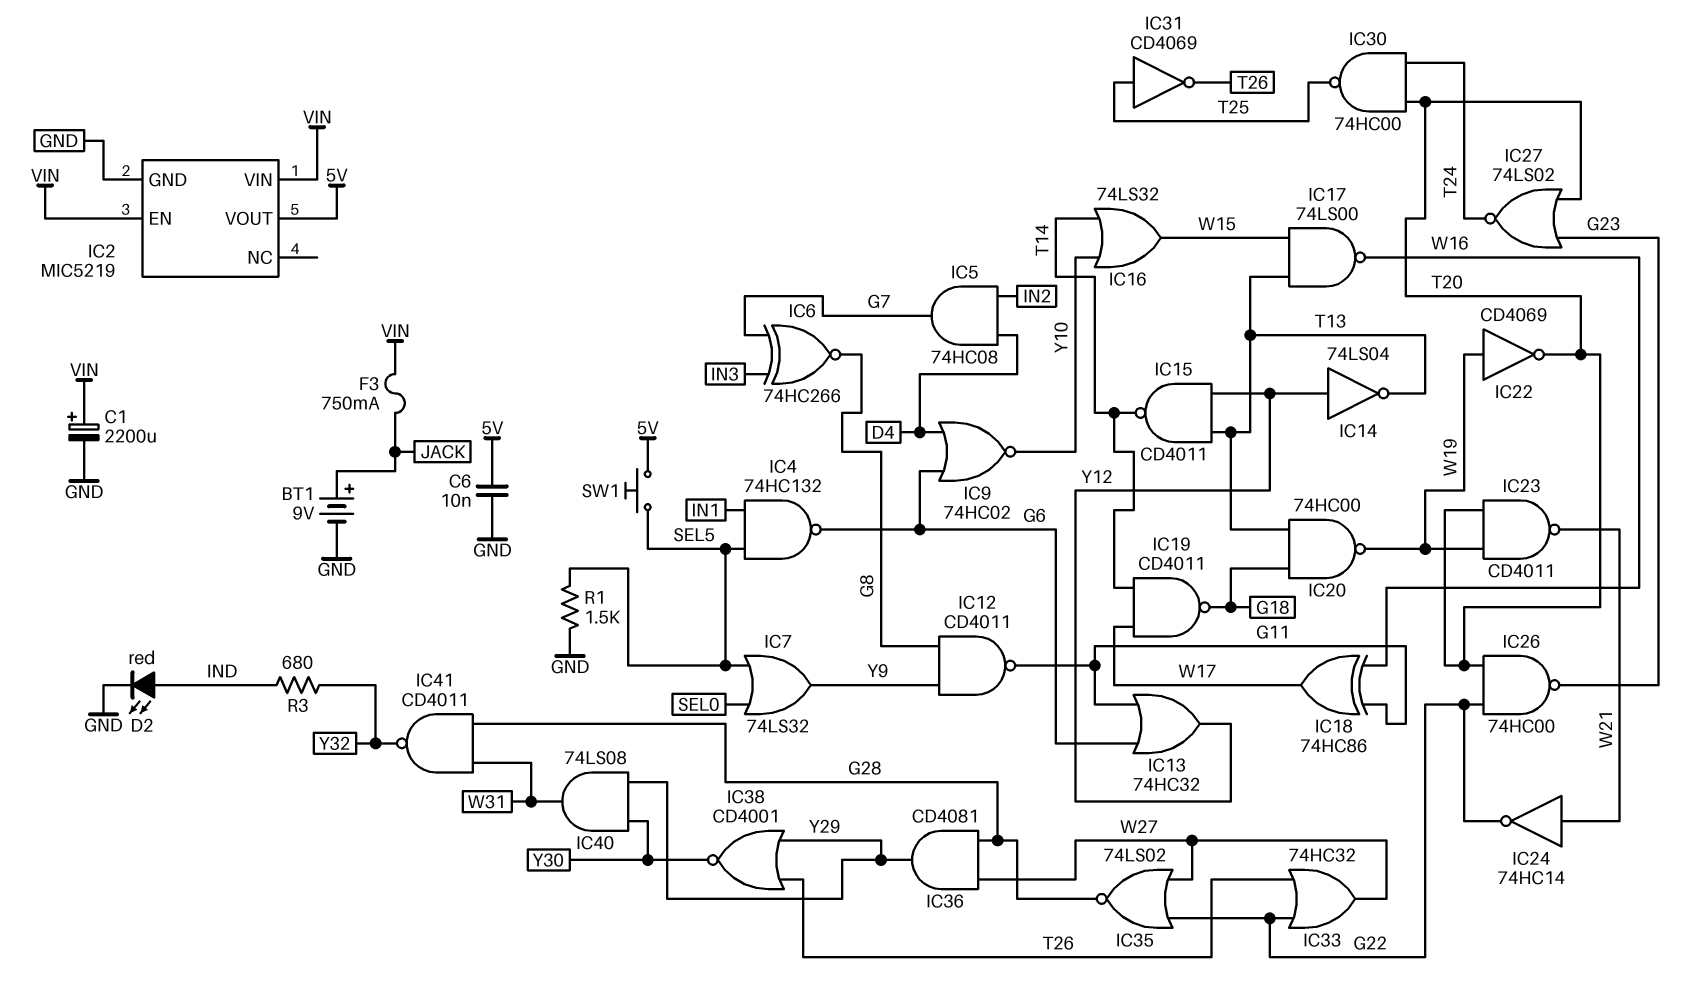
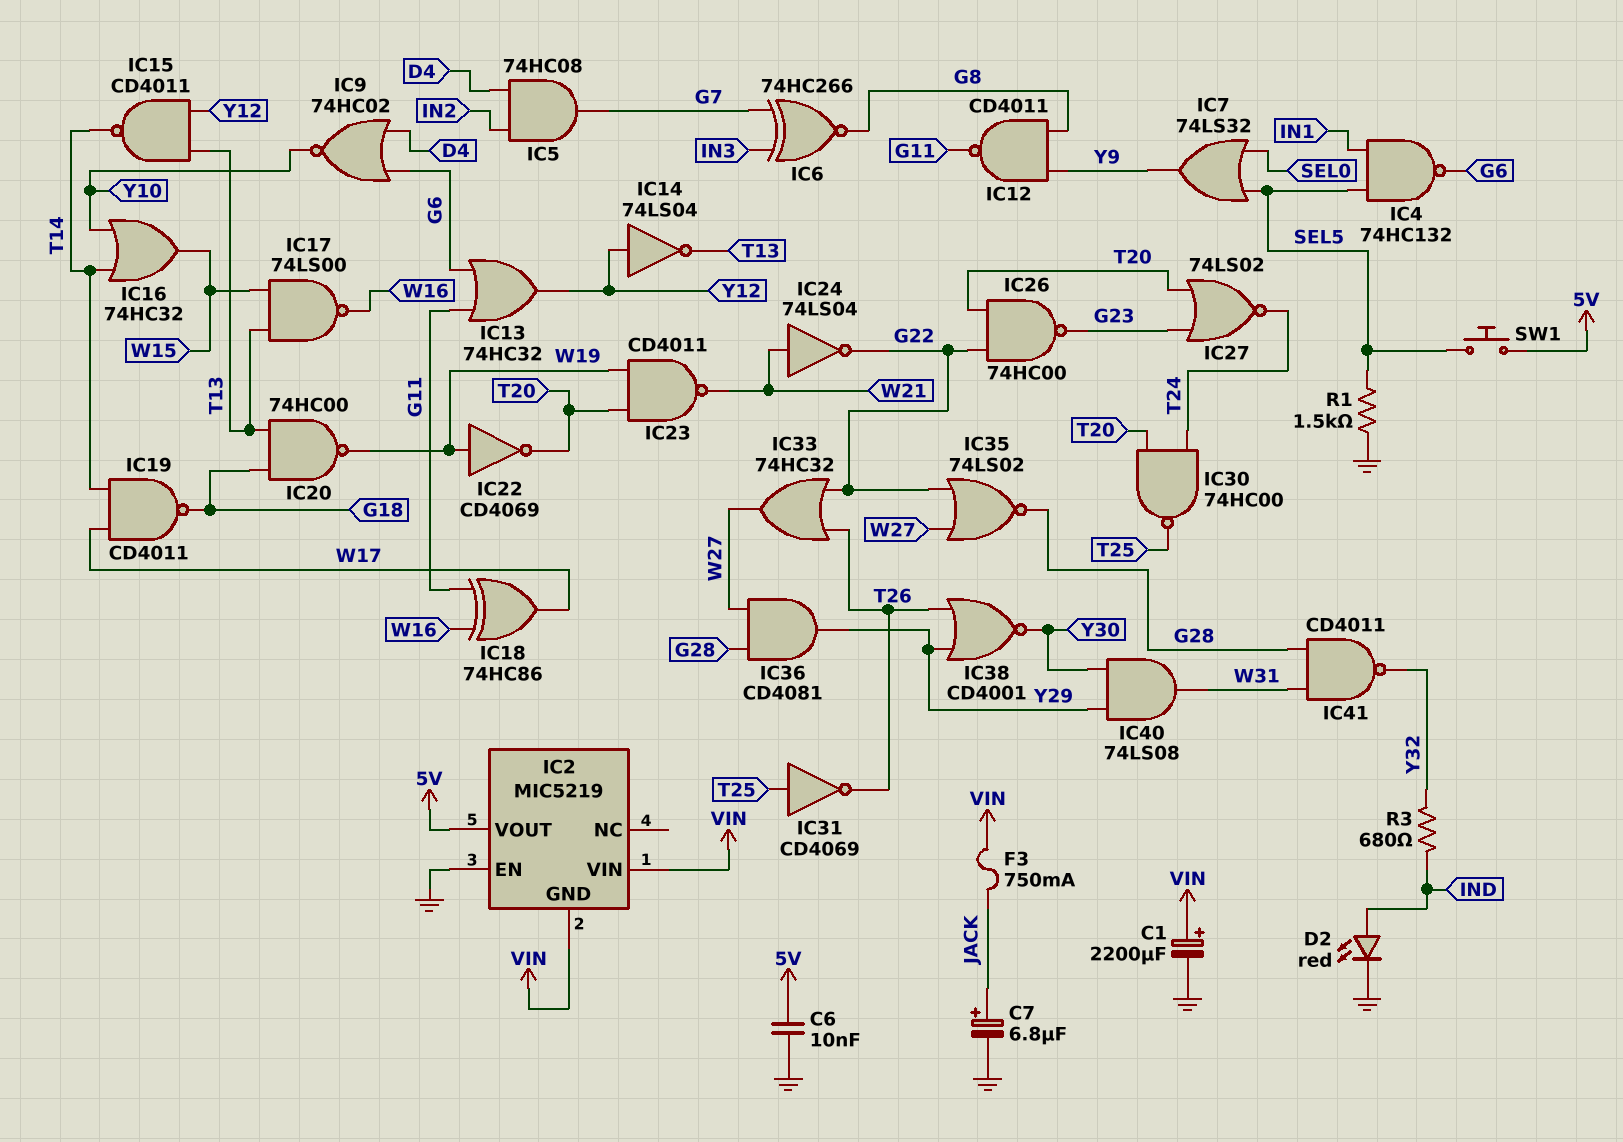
BT1: 9V (plus JACK, minus GND) -> none
C7: none -> 6.8uF (plus JACK, minus GND)
IC2 pin EN: VIN -> GND
IC2 pin GND: GND -> VIN
IC16: OR 74LS32 (in T14, in Y10, out W15) -> OR 74HC32 (in T14, in Y10, out W15)
IC24: NOT 74HC14 (in W21, out G22) -> NOT 74LS04 (in W21, out G22)

